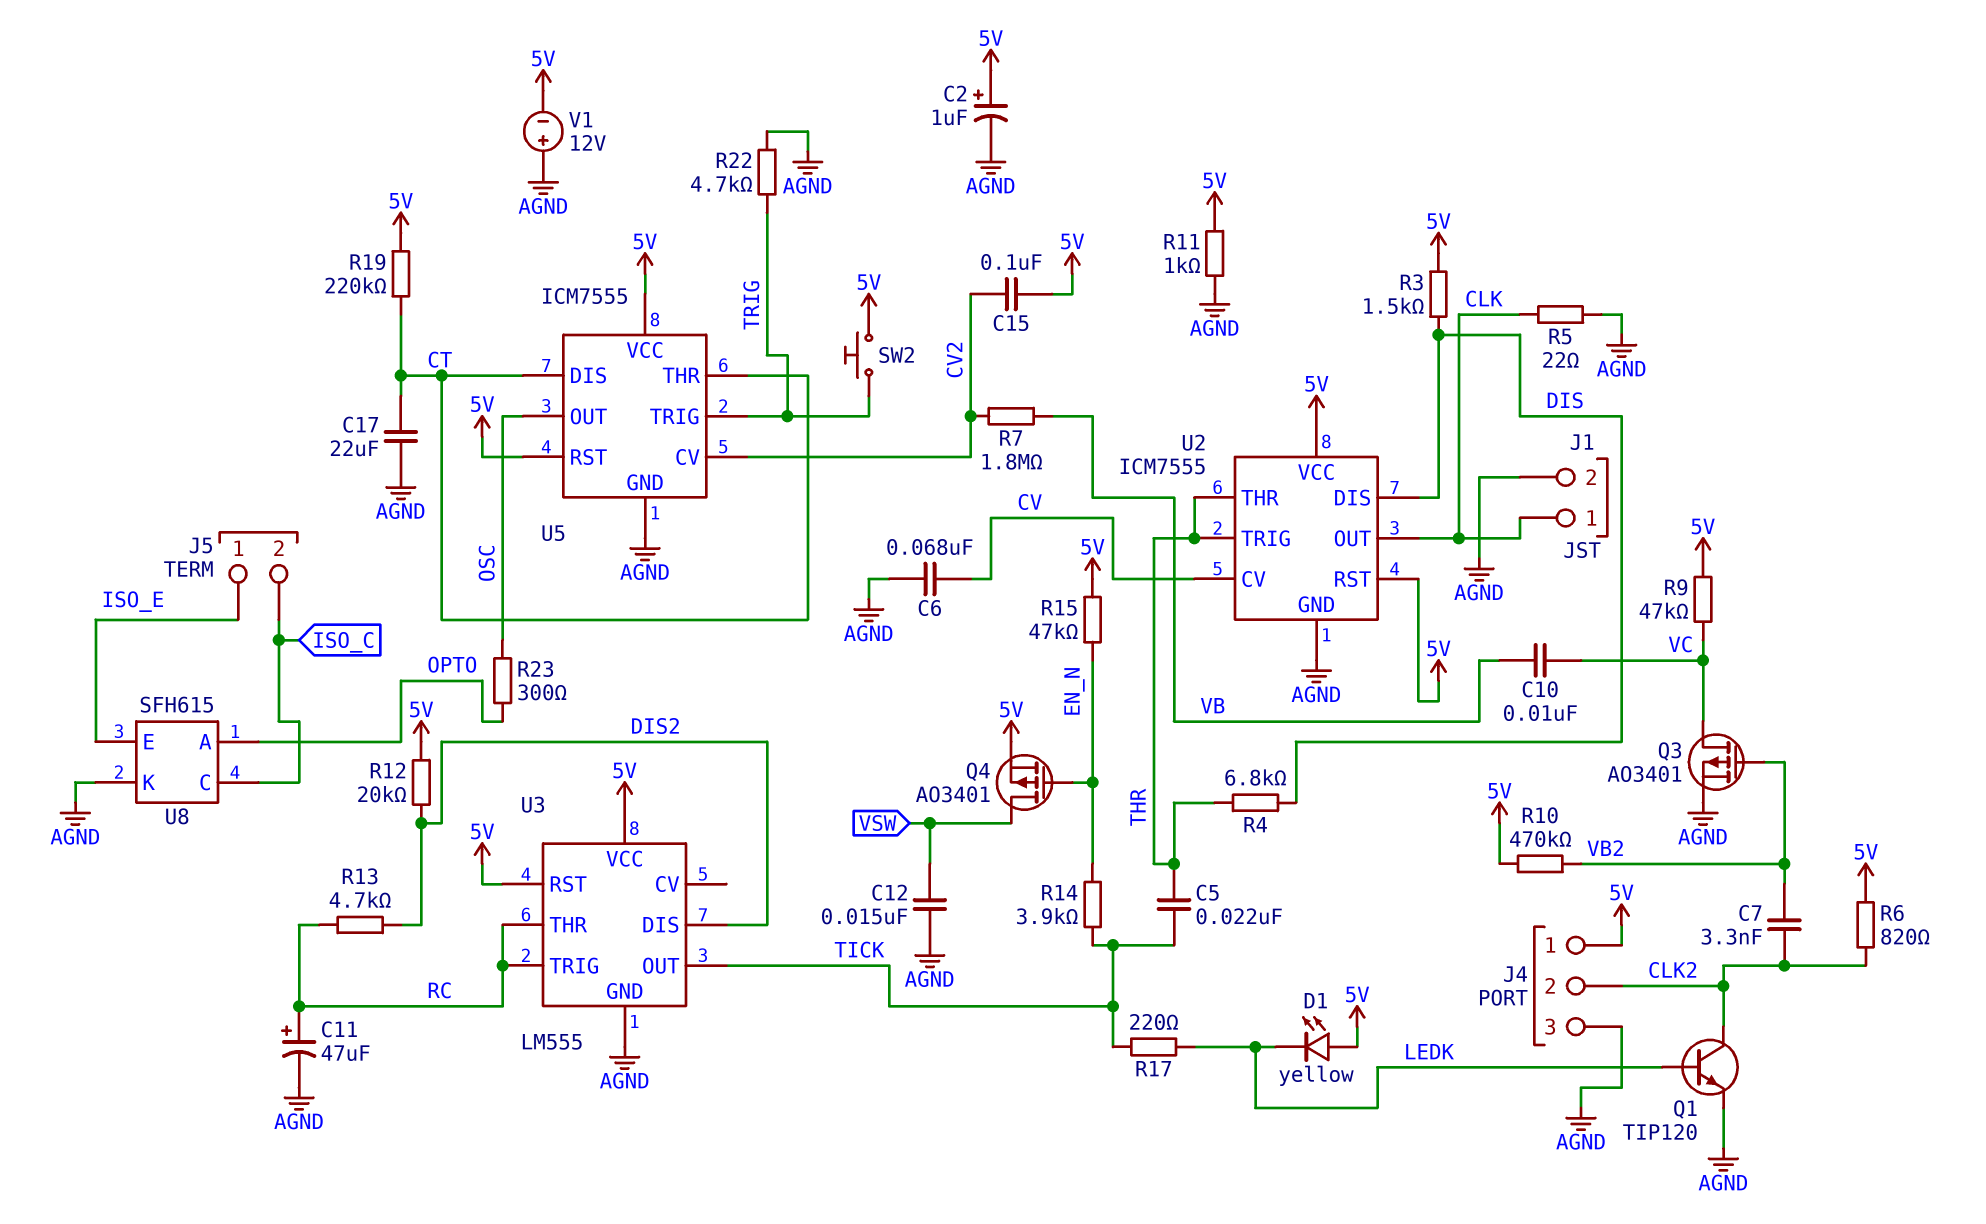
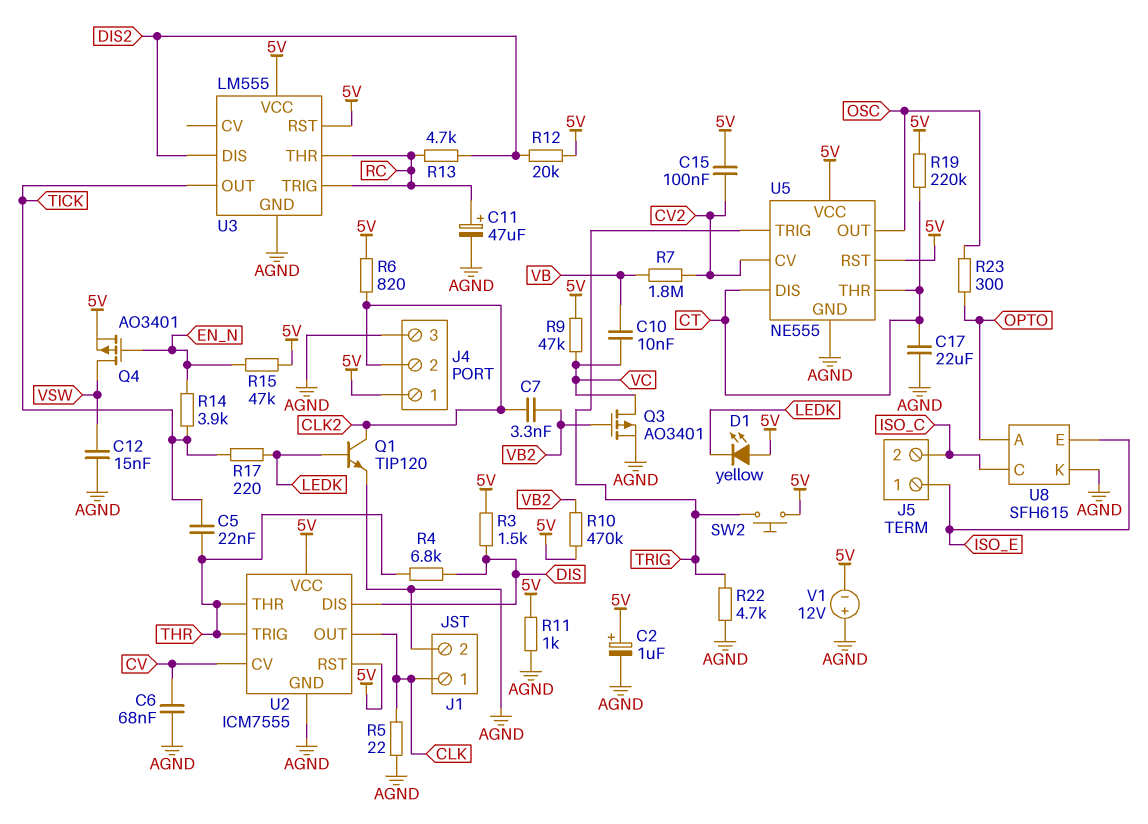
U5: ICM7555 -> NE555

